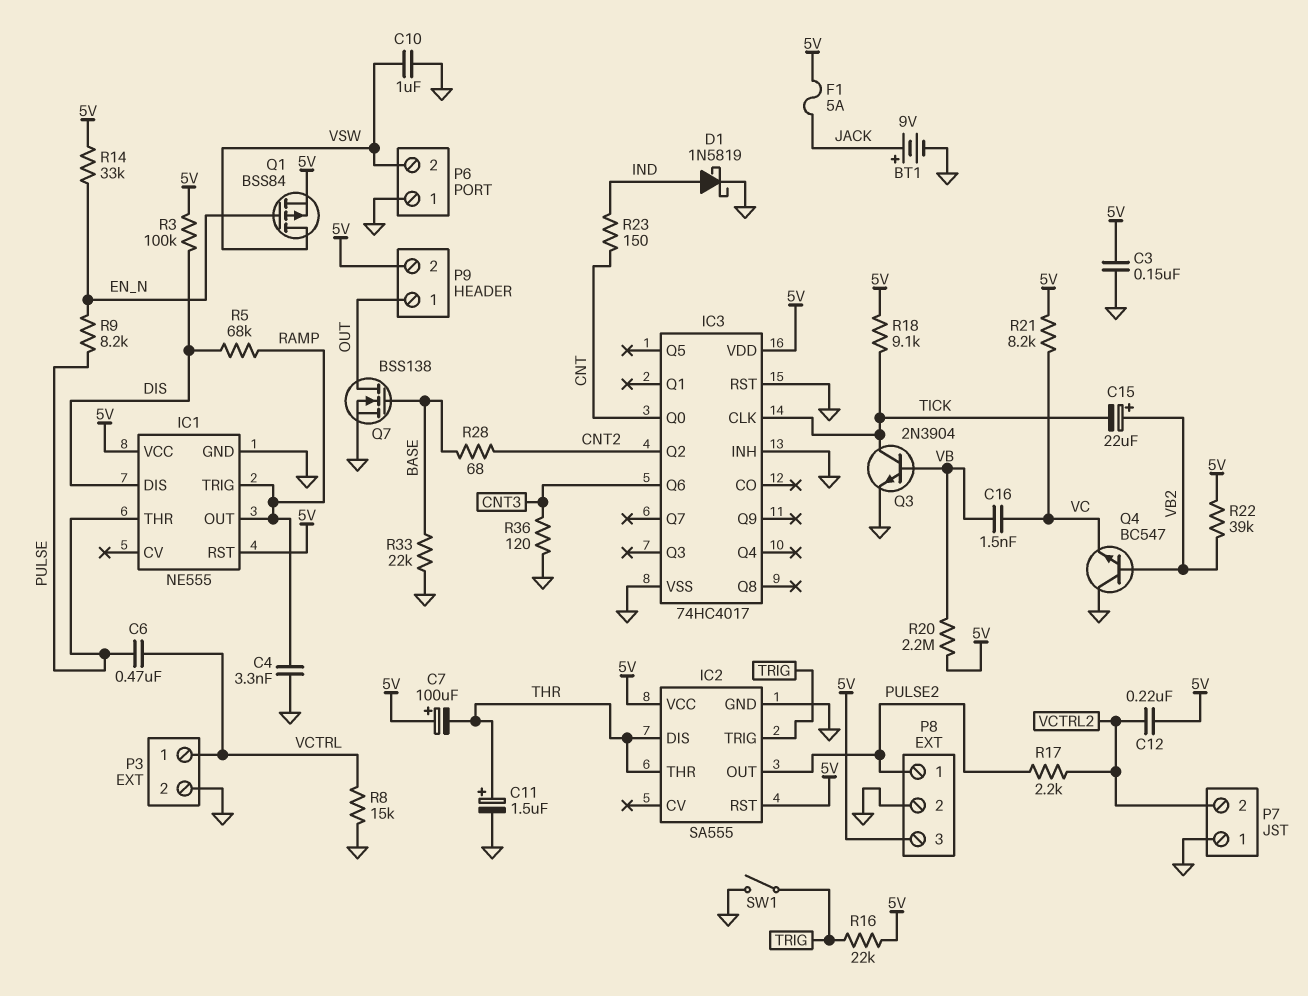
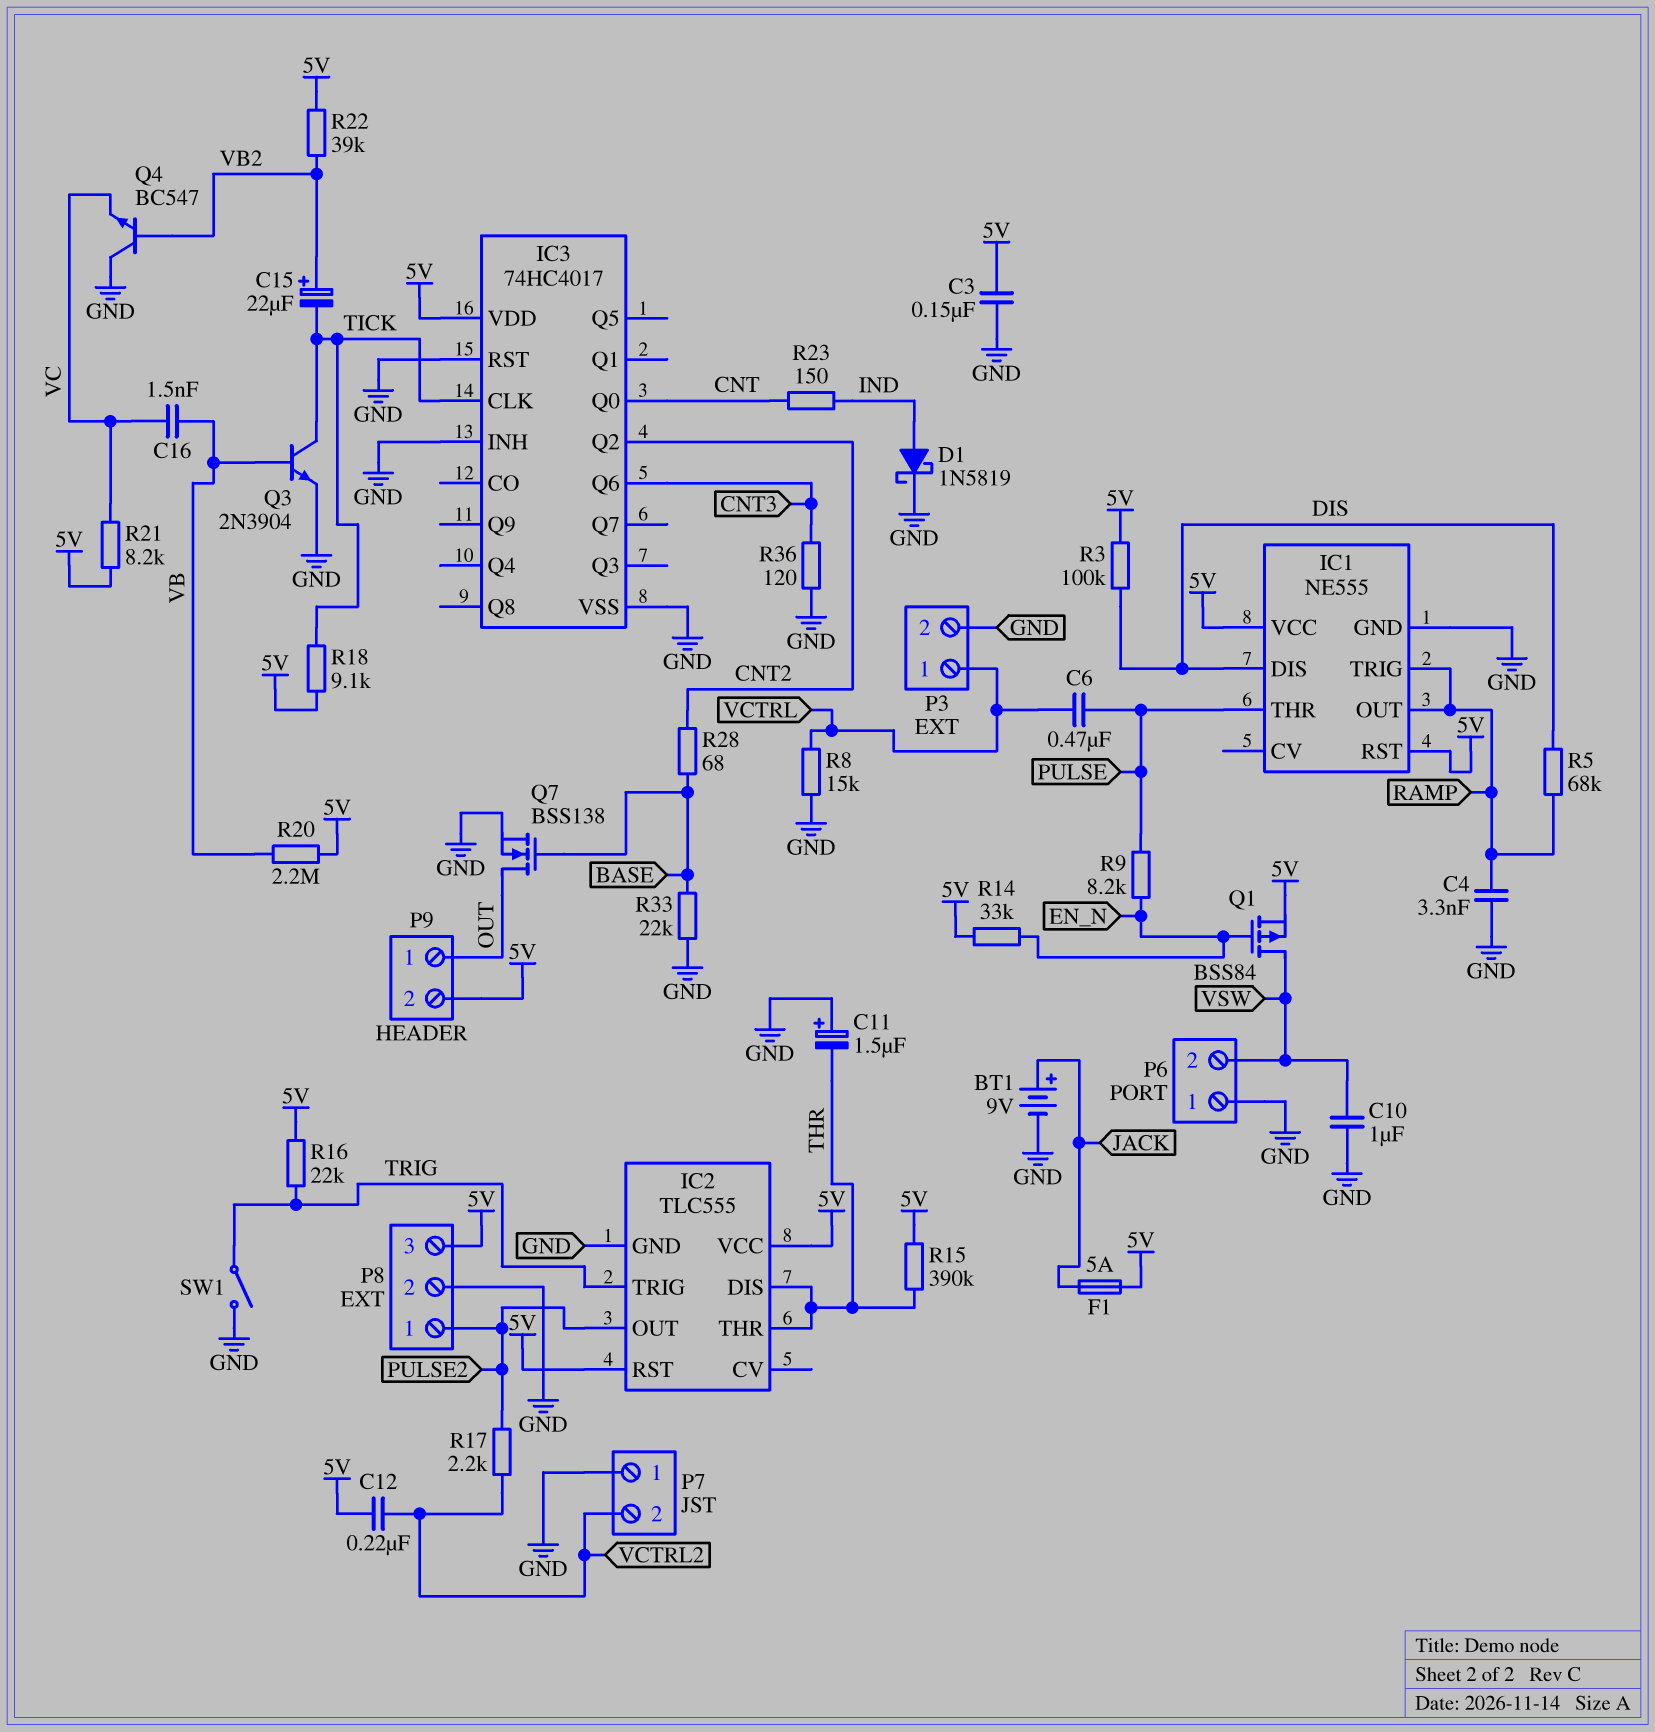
C7: 100uF (plus 5V, minus THR) -> none
C11: 1.5uF (plus THR, minus GND) -> 1.5uF (plus GND, minus THR)
IC2: SA555 -> TLC555
R15: none -> 390k (5V, THR)

